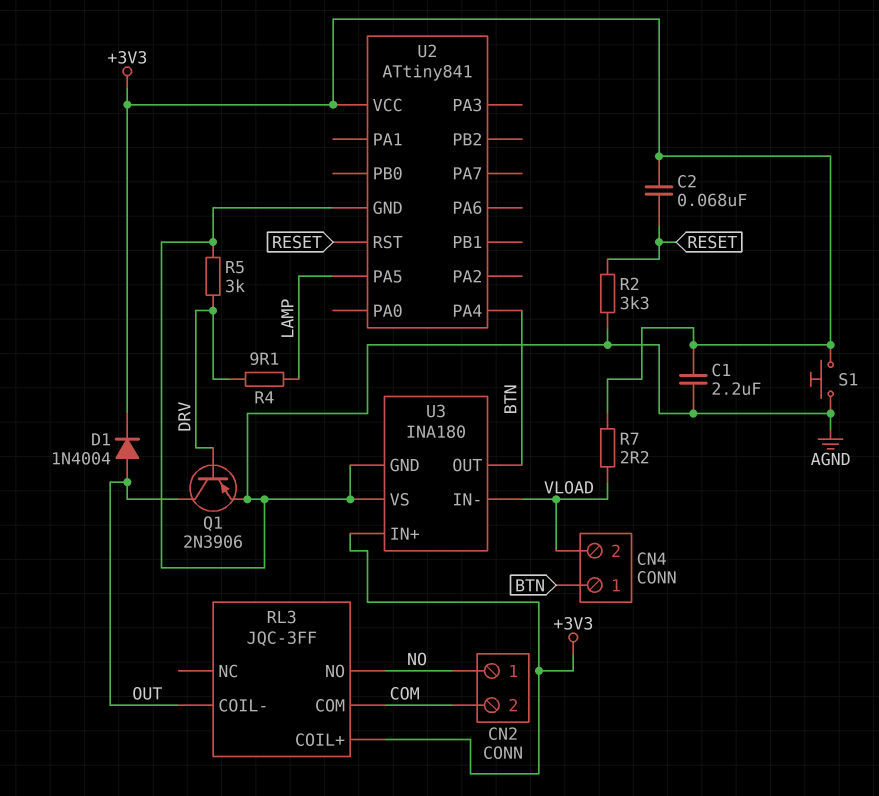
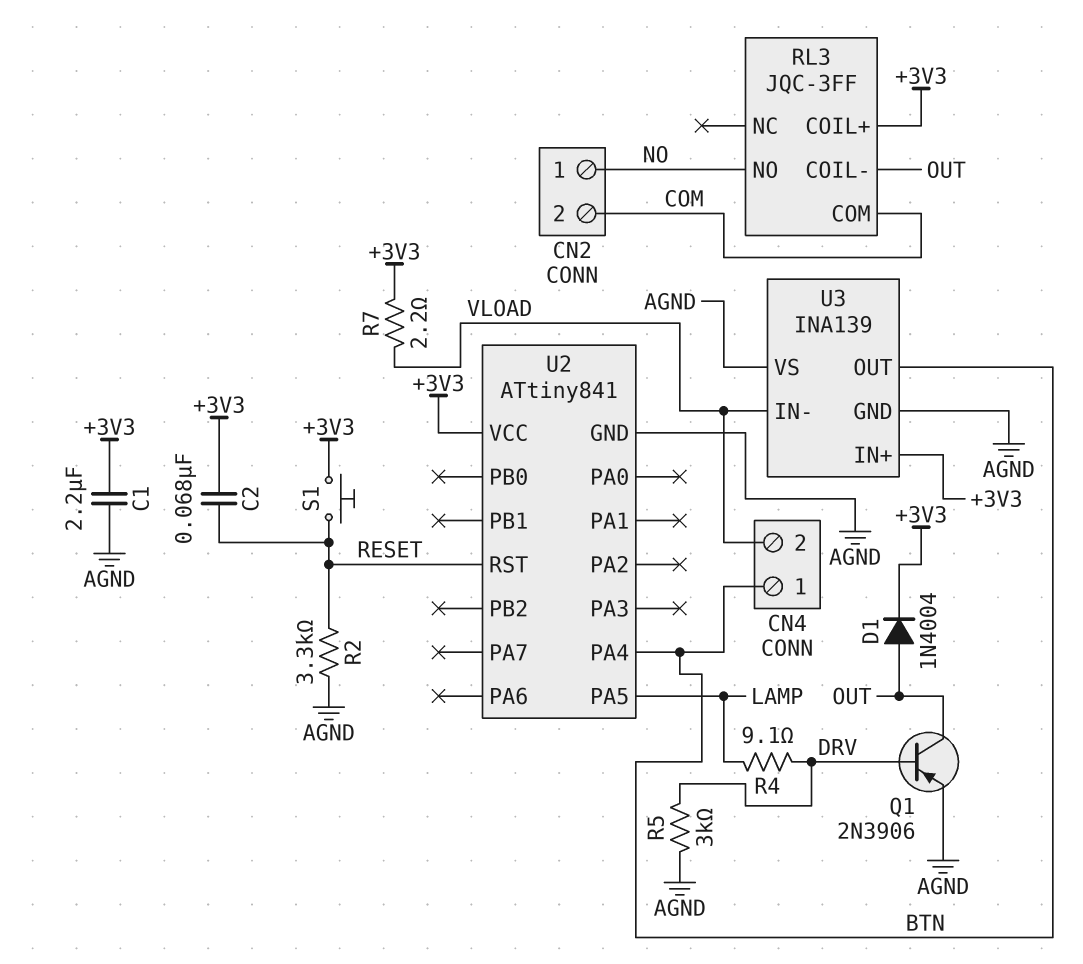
S1: button (+3V3, AGND) -> button (+3V3, RESET)
U3: INA180 -> INA139

